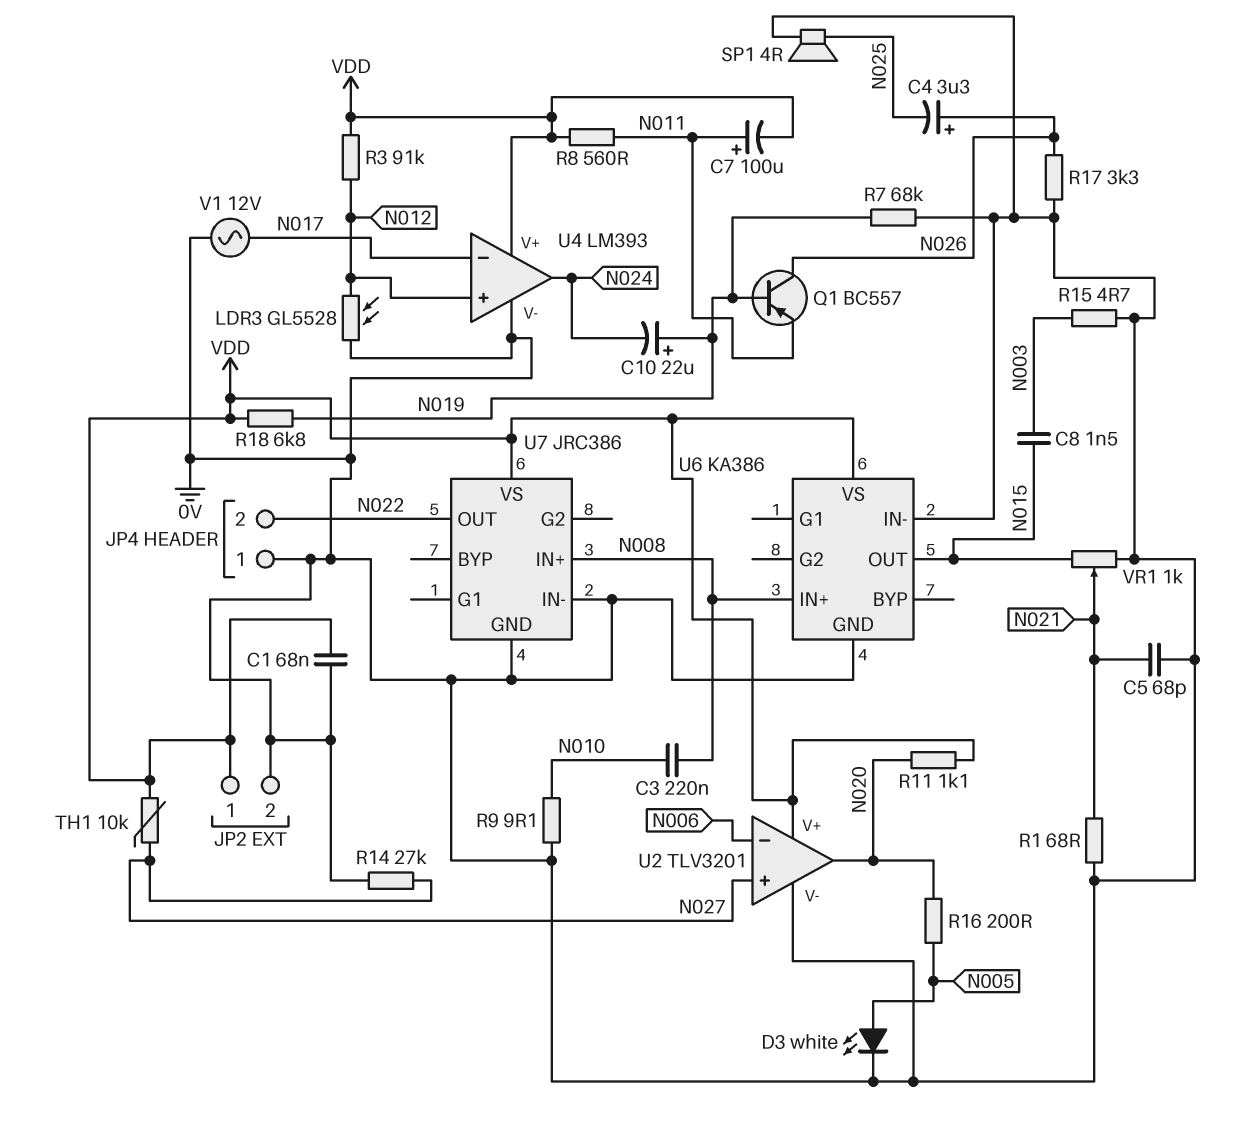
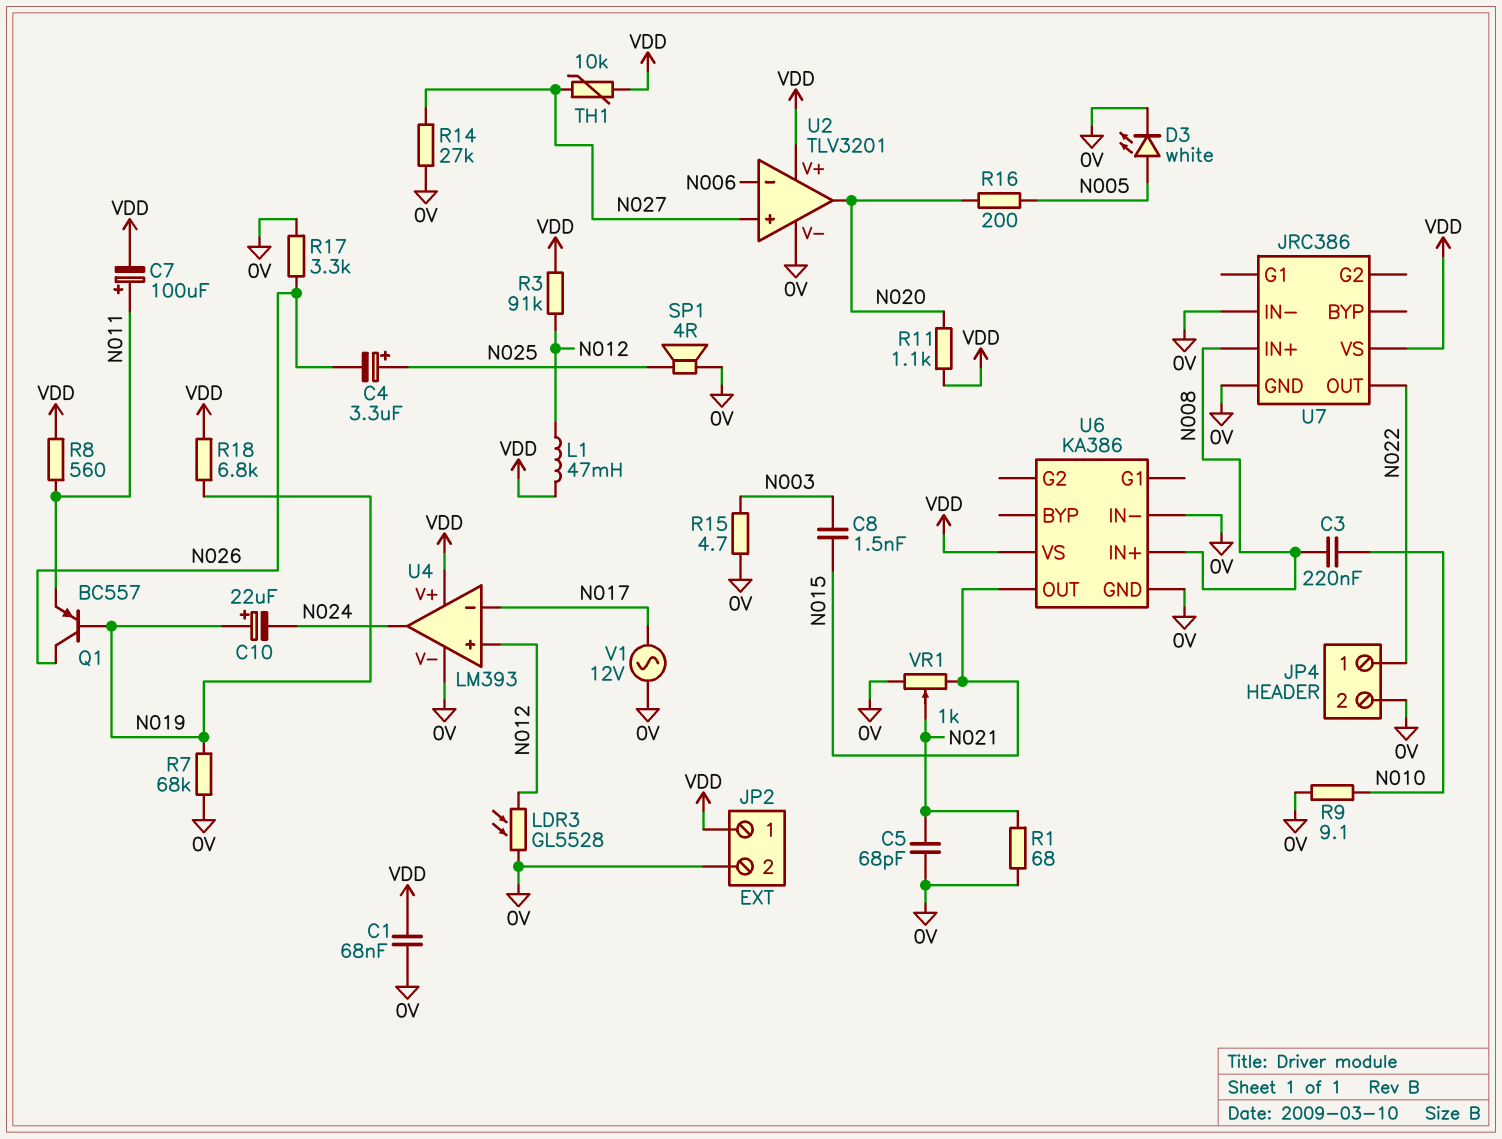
C4: 3.3uF (plus N026, minus N025) -> 3.3uF (plus N025, minus N026)
JP4 pin 1: 0V -> N022
JP4 pin 2: N022 -> 0V
L1: none -> 47mH (N012, VDD)

